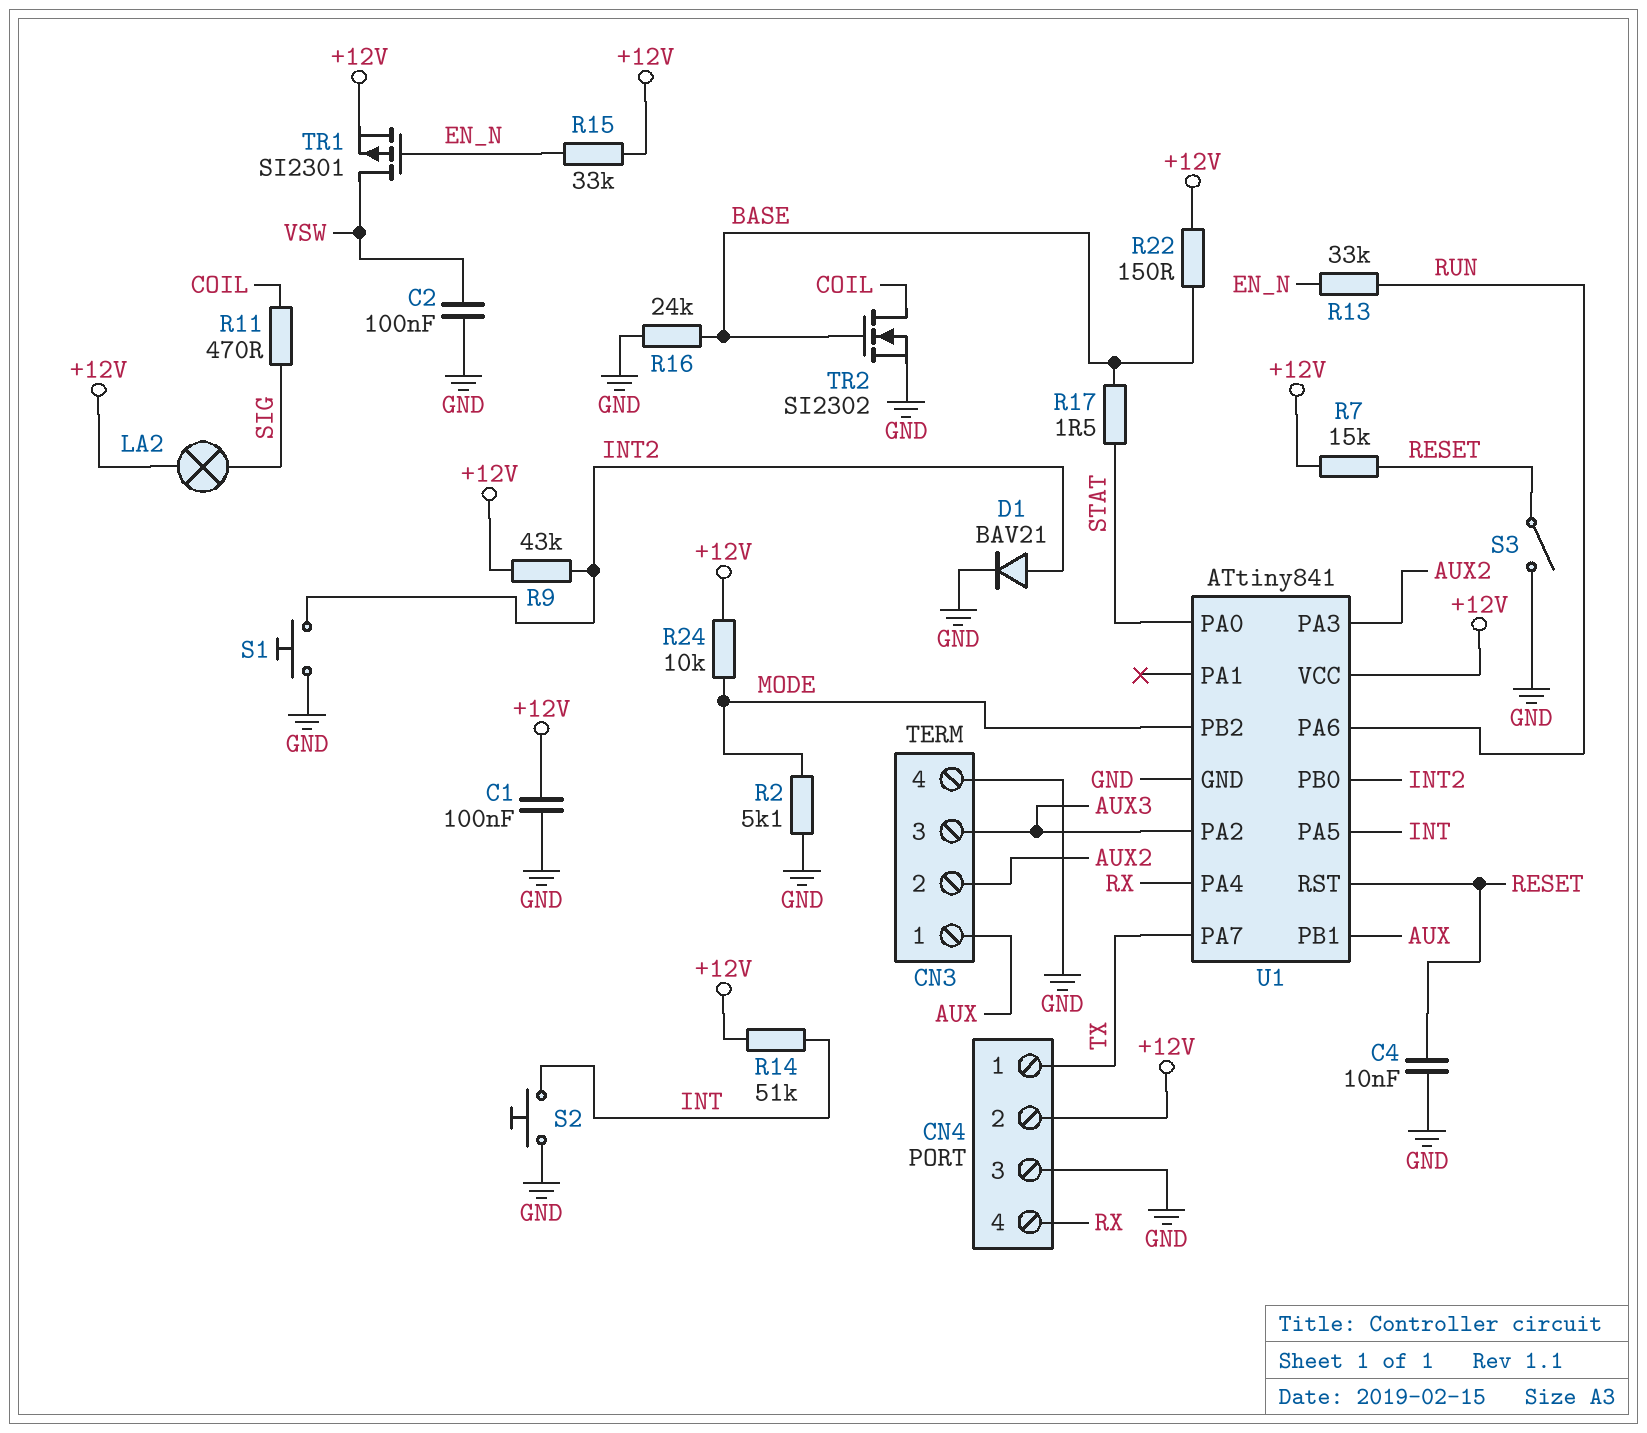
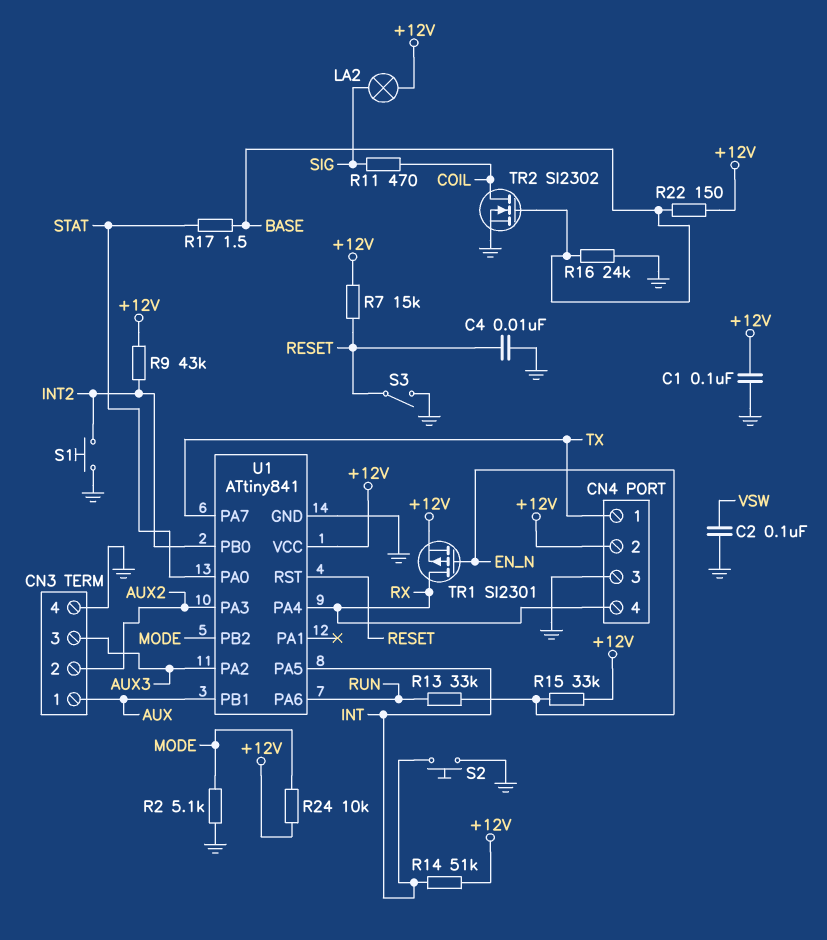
D1: diode BAV21 (A INT2, K GND) -> none
TR1: PMOS SI2301 (G EN_N, D VSW, S +12V) -> PMOS SI2301 (G EN_N, D RX, S +12V)

